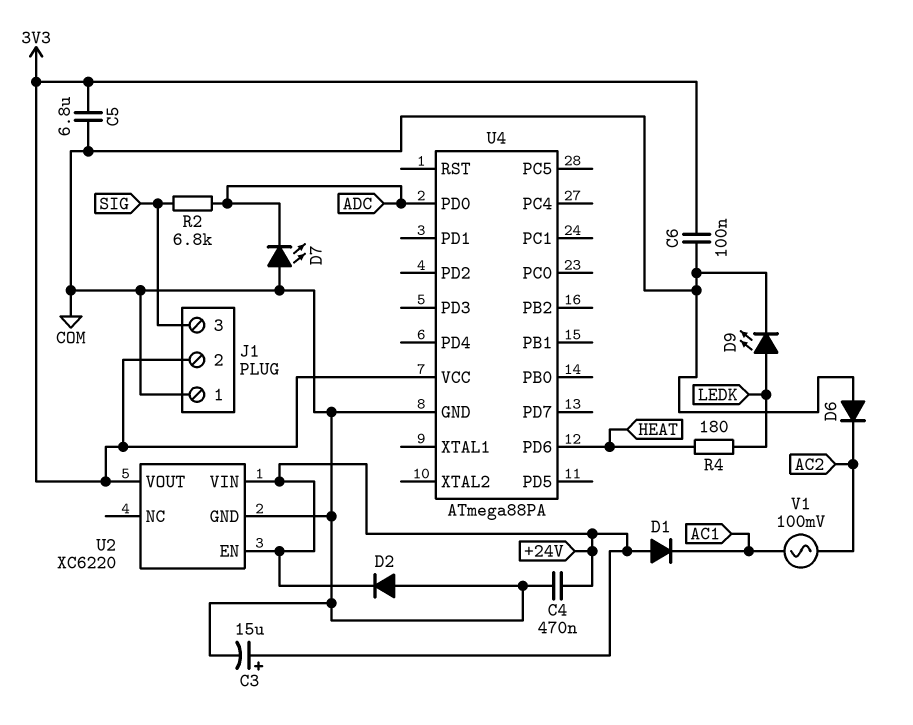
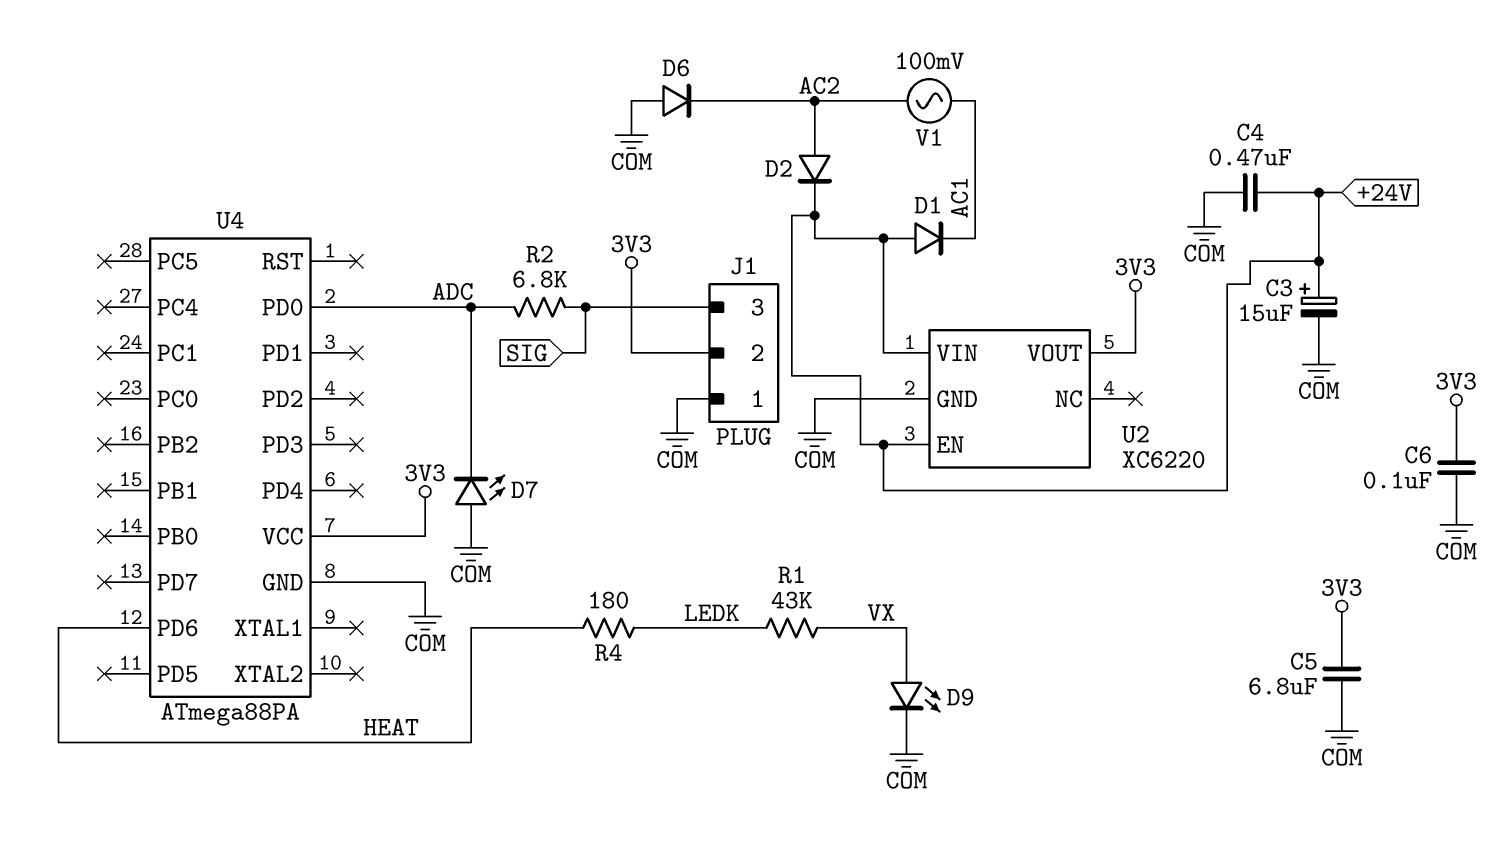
D2: diode (A COM, K +24V) -> diode (A AC2, K +24V)
D9: LED (A LEDK, K COM) -> LED (A VX, K COM)
R1: none -> 43k (LEDK, VX)

